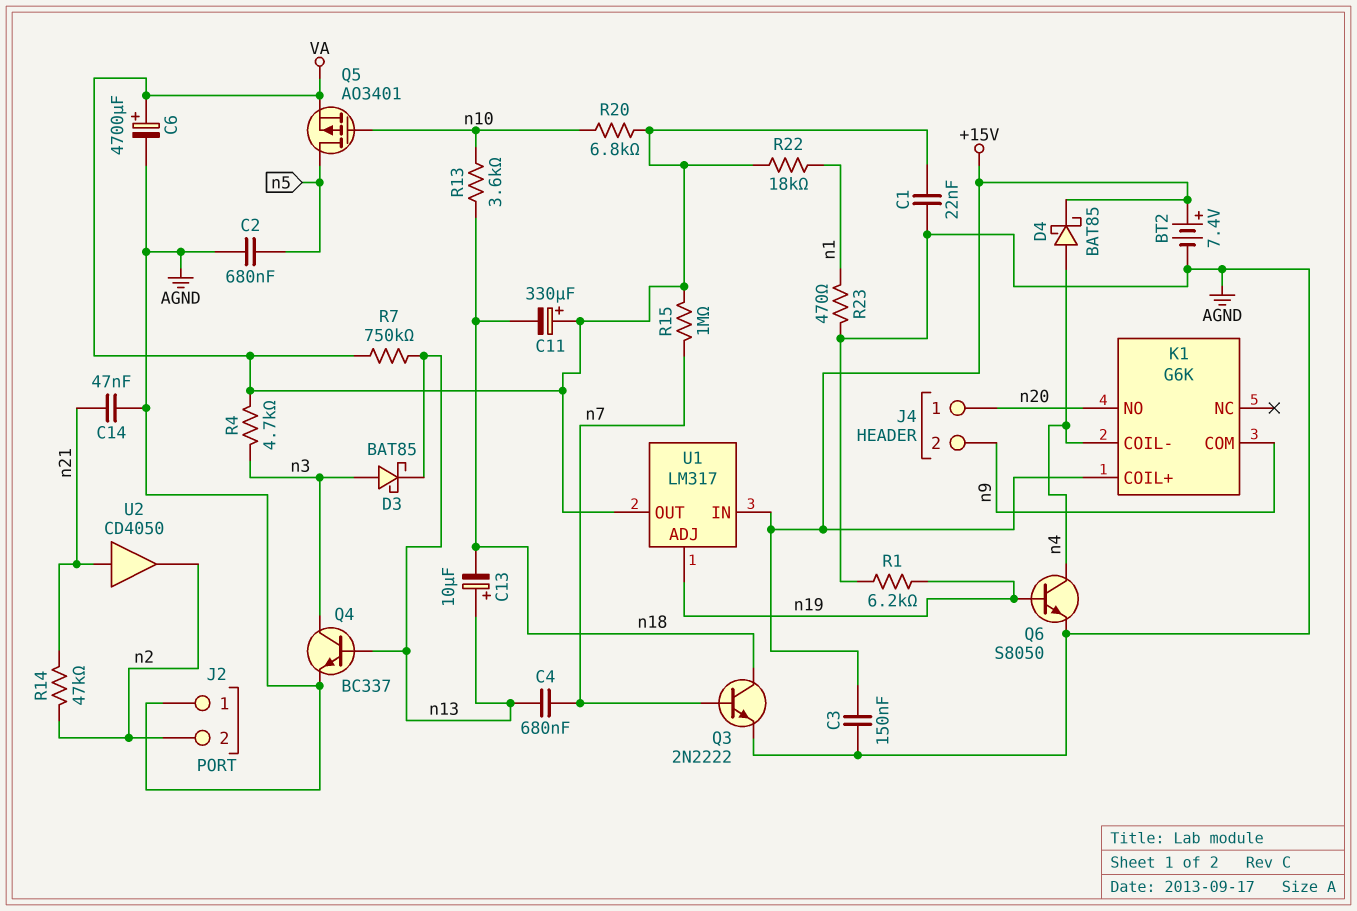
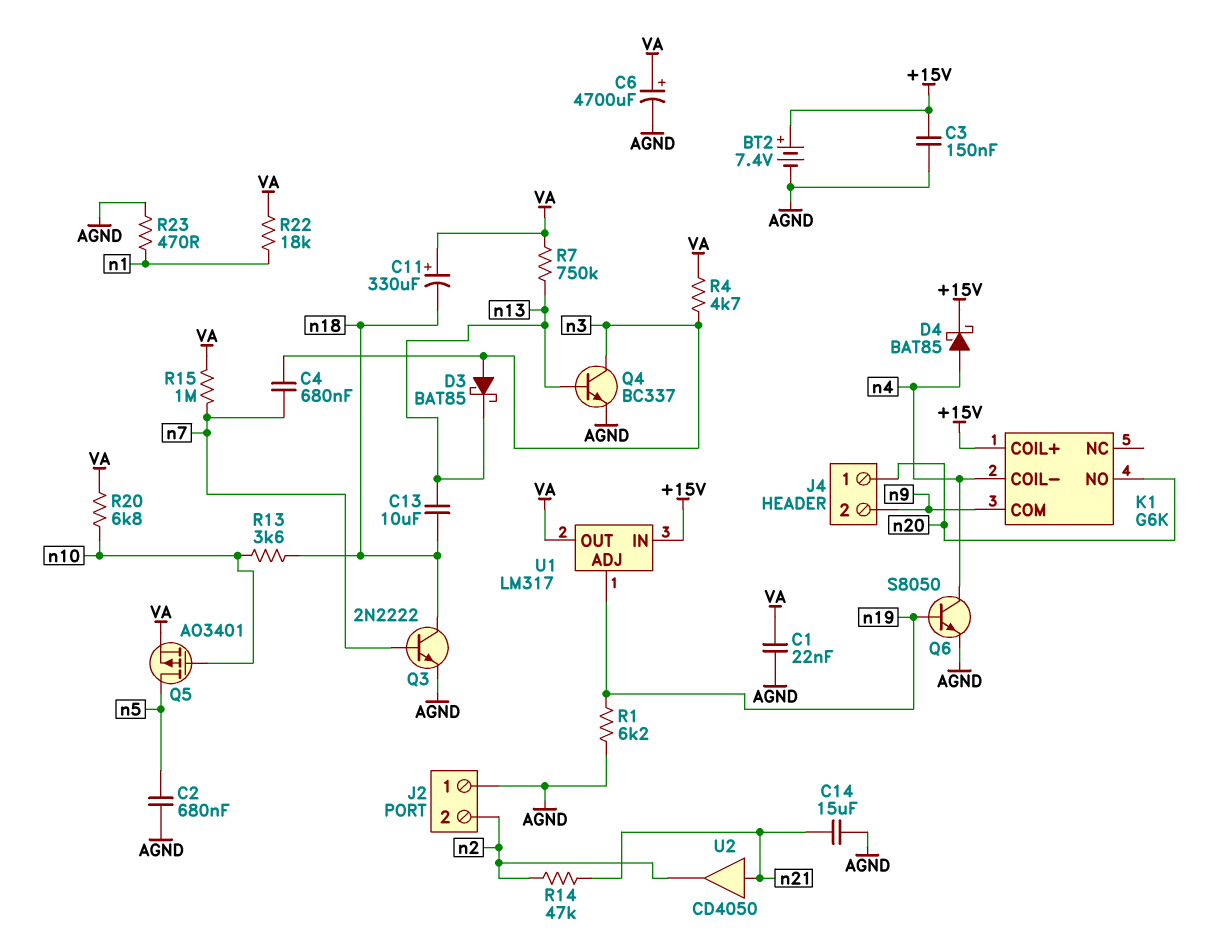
C4: 680nF (n7, n13) -> 680nF (n3, n7)
C13: 10uF (plus n13, minus n18) -> 10uF (n13, n18)
C14: 47nF (AGND, n21) -> 15uF (AGND, n21)

